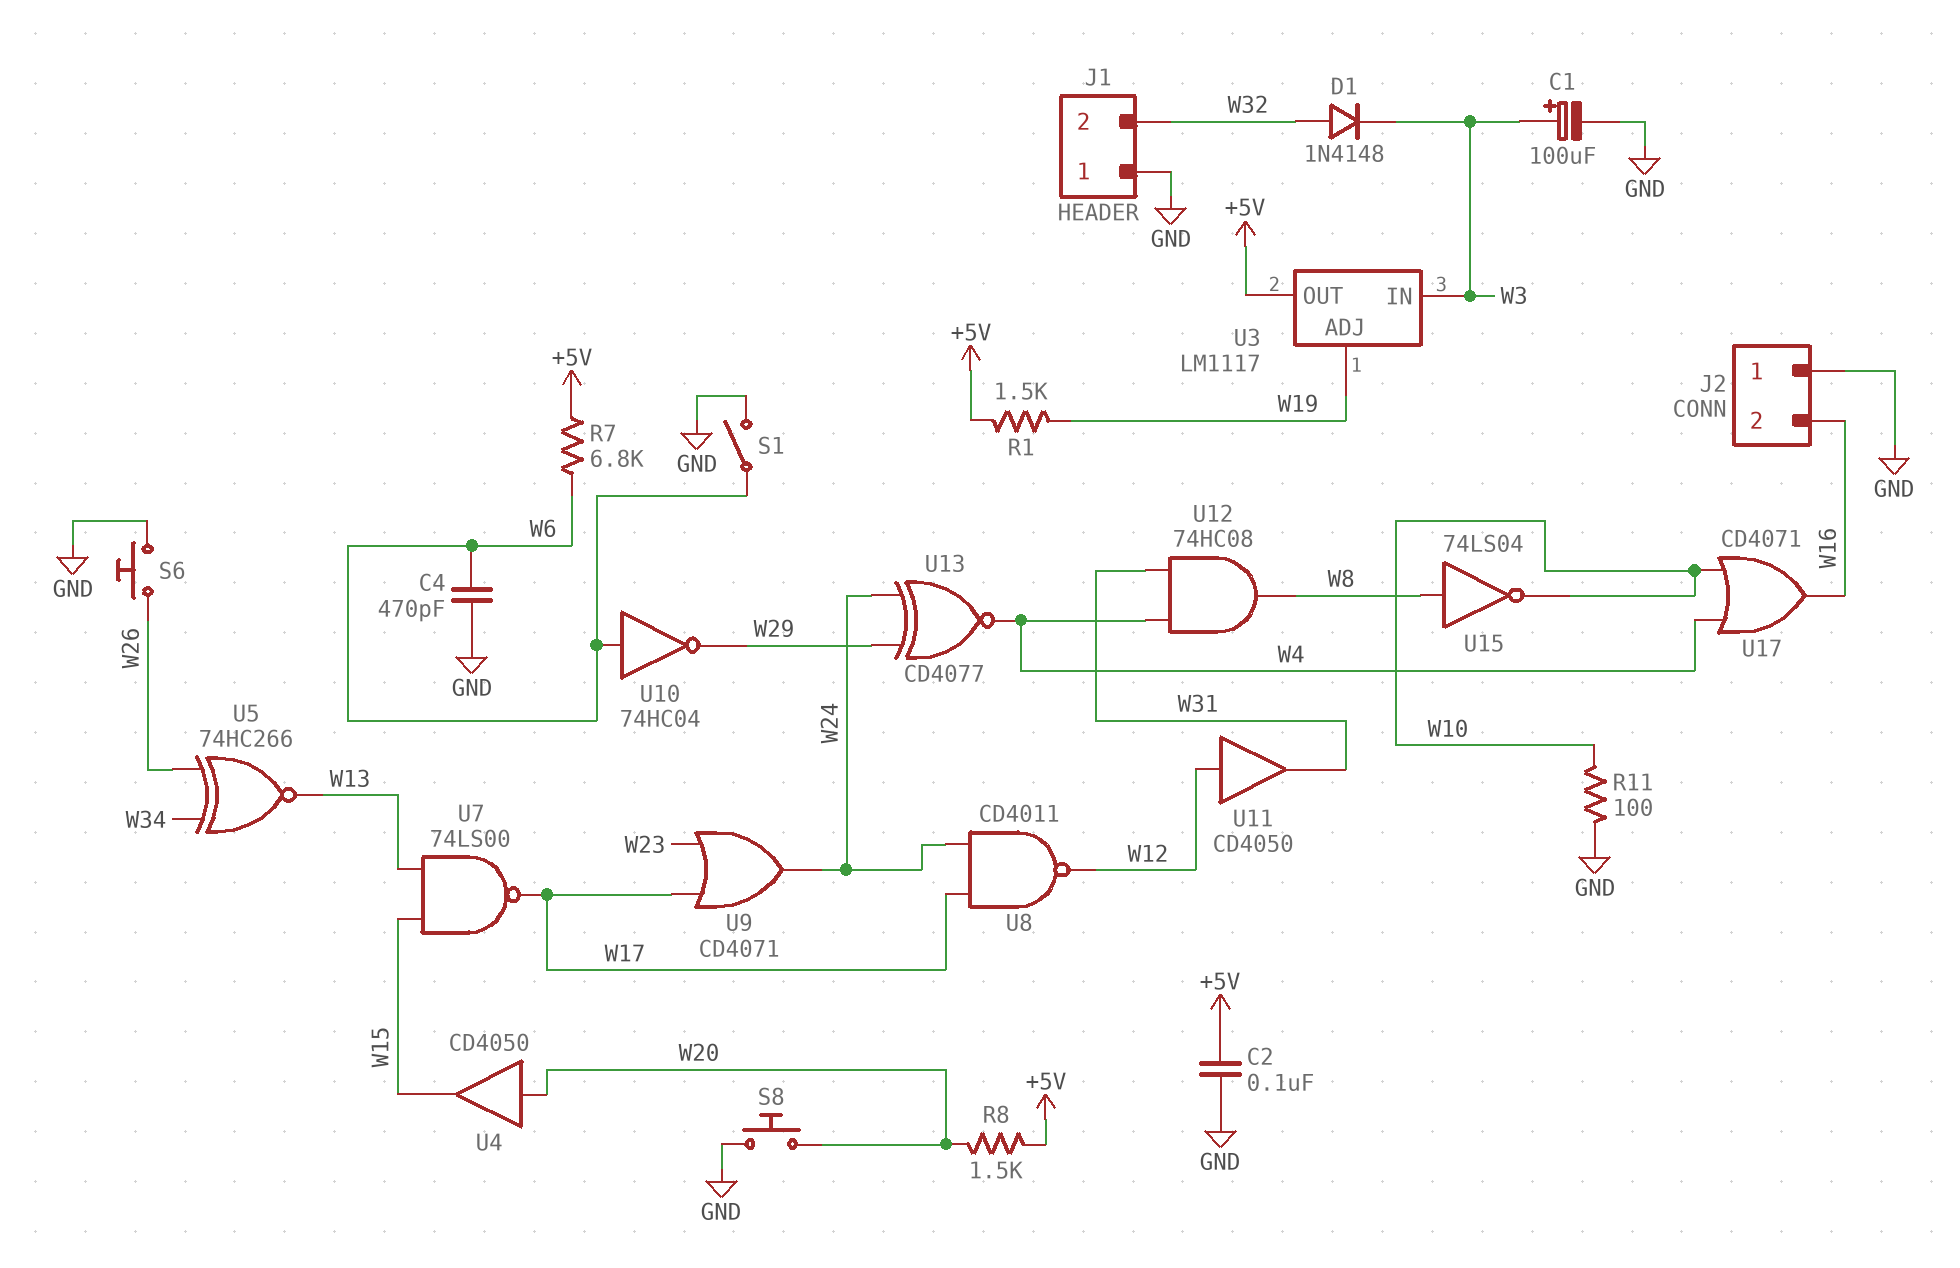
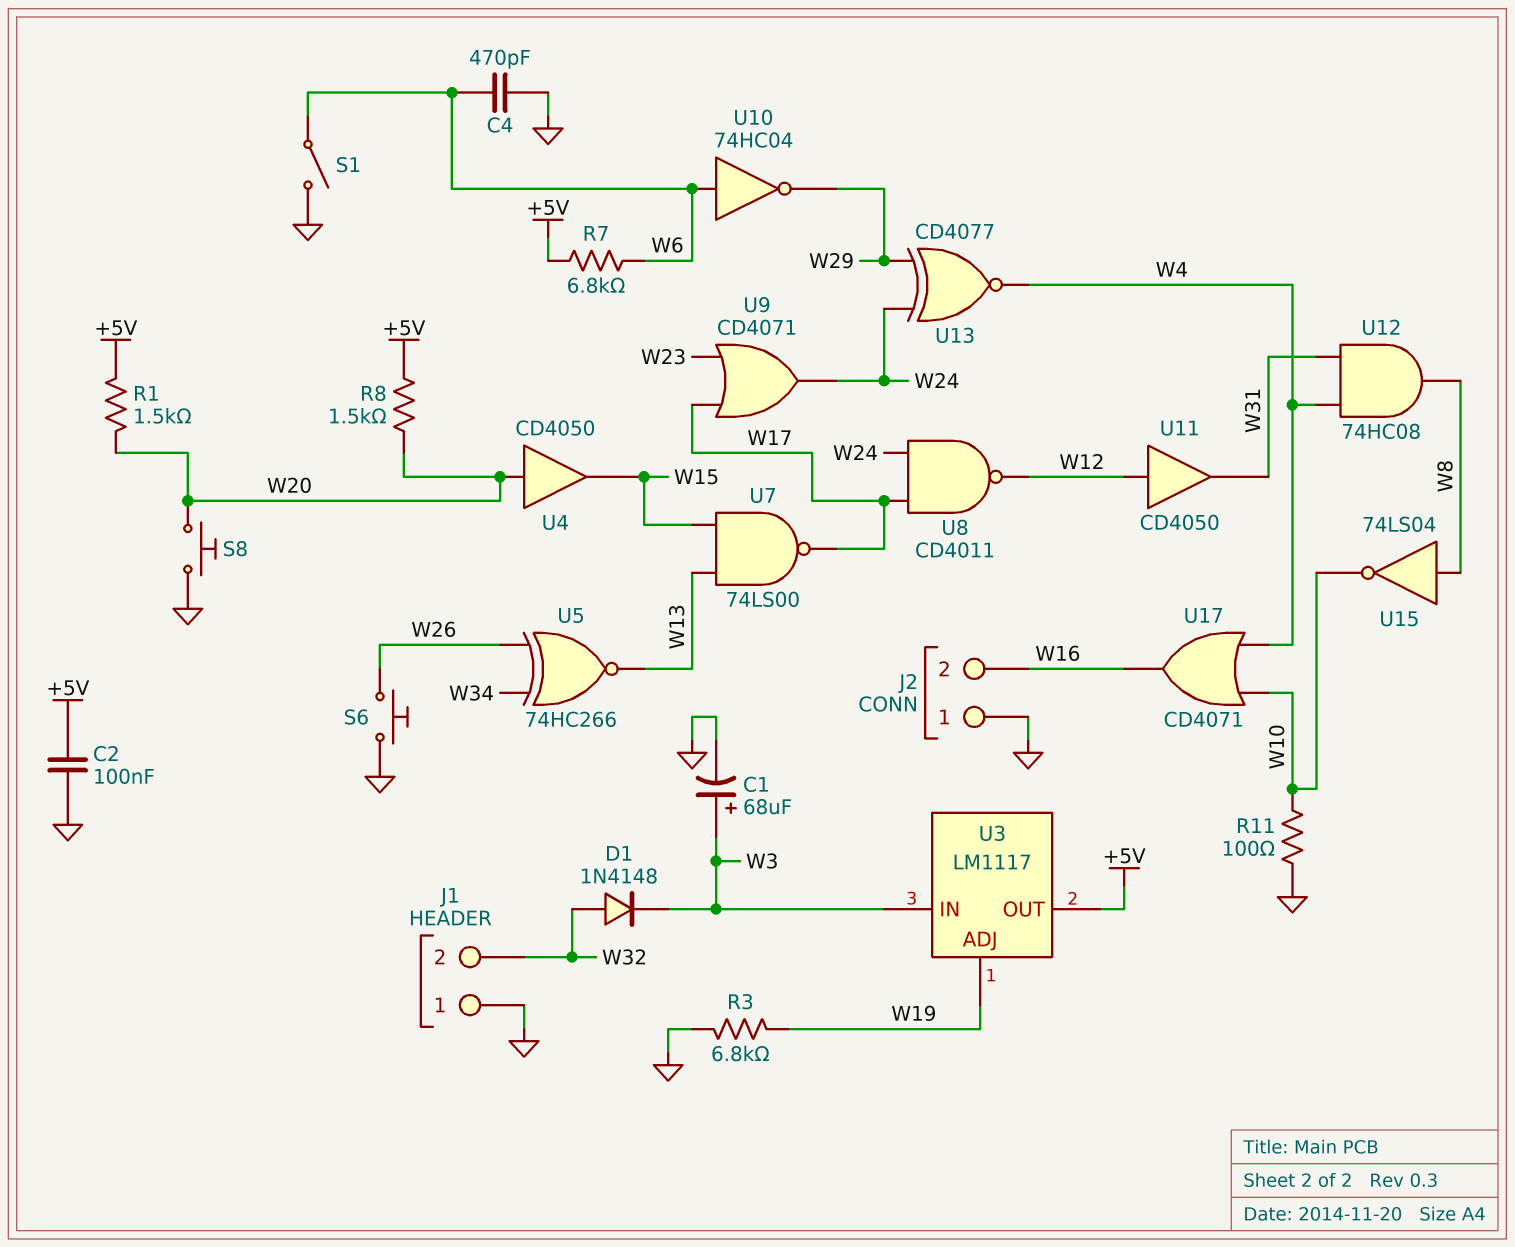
C1: 100uF (plus W3, minus GND) -> 68uF (plus W3, minus GND)
R1: 1.5k (+5V, W19) -> 1.5k (+5V, W20)
R3: none -> 6.8k (GND, W19)

